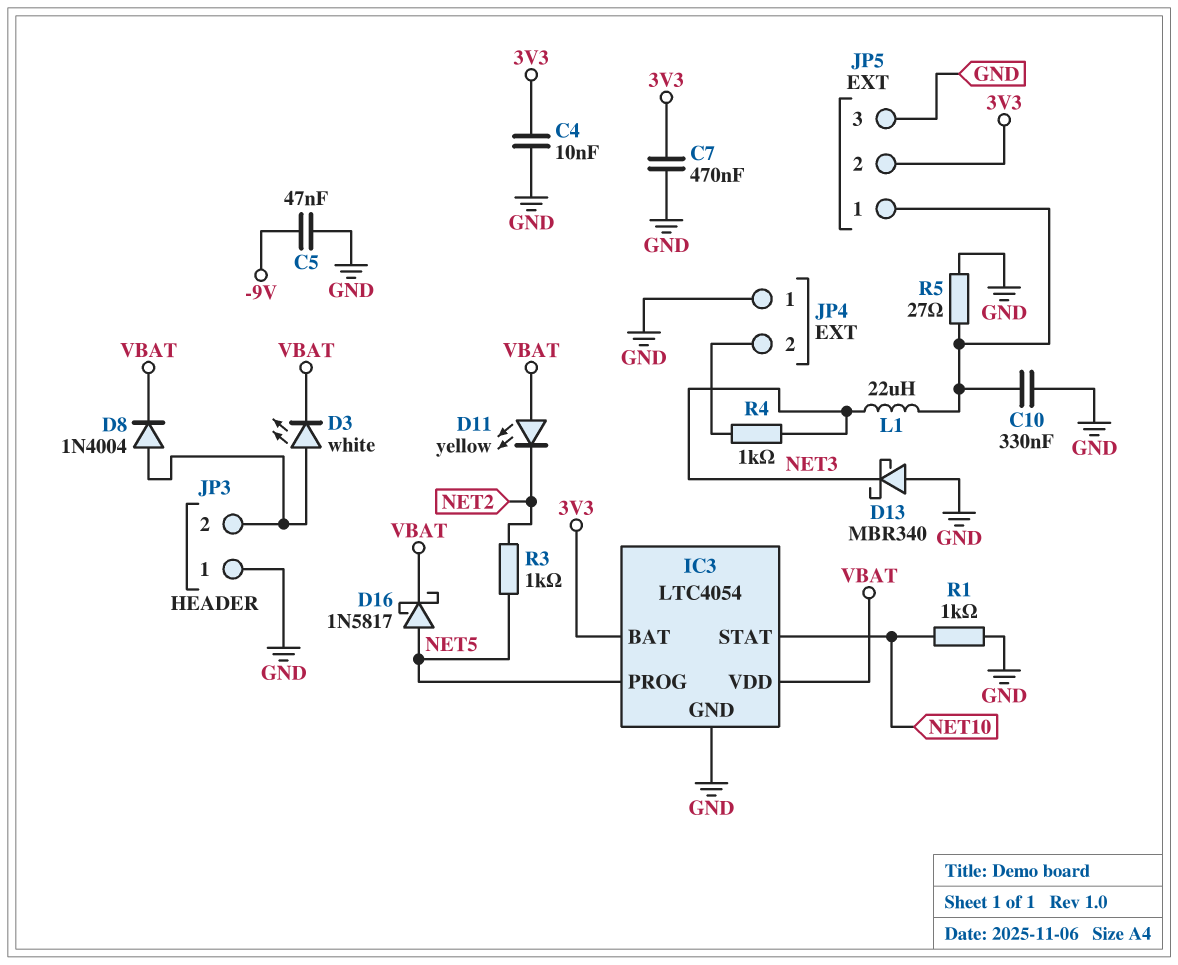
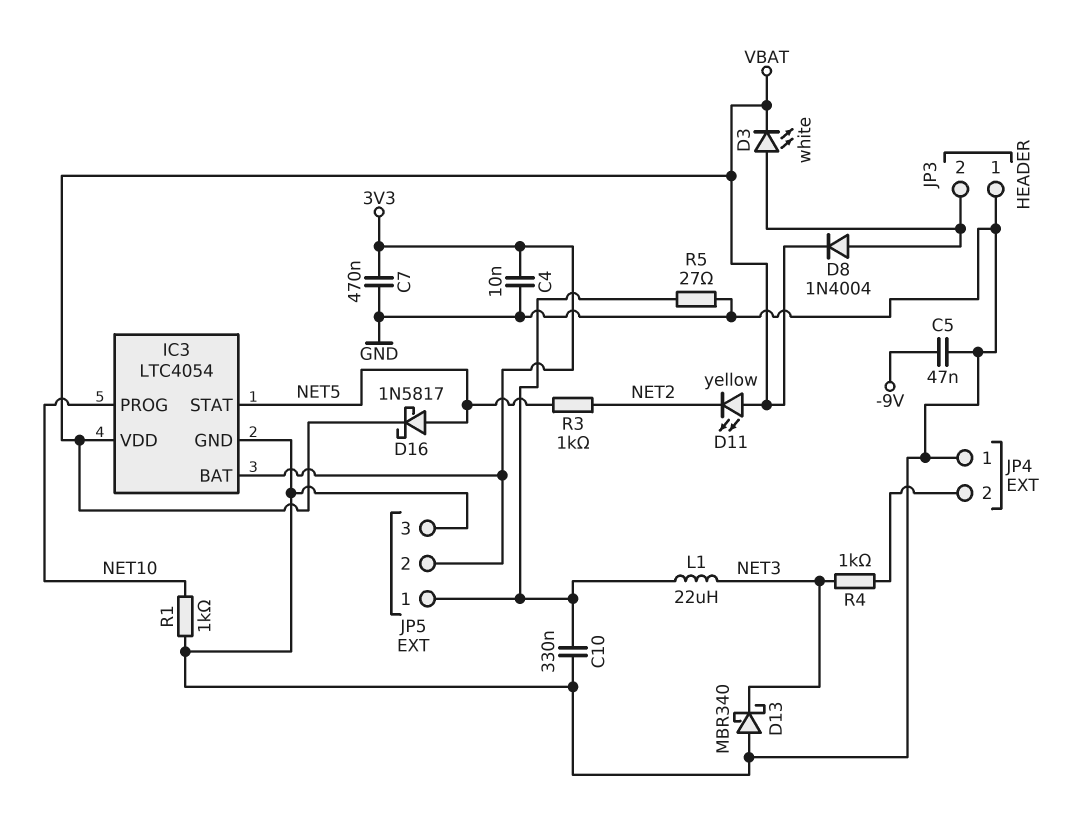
IC3 pin PROG: NET5 -> NET10
IC3 pin STAT: NET10 -> NET5

